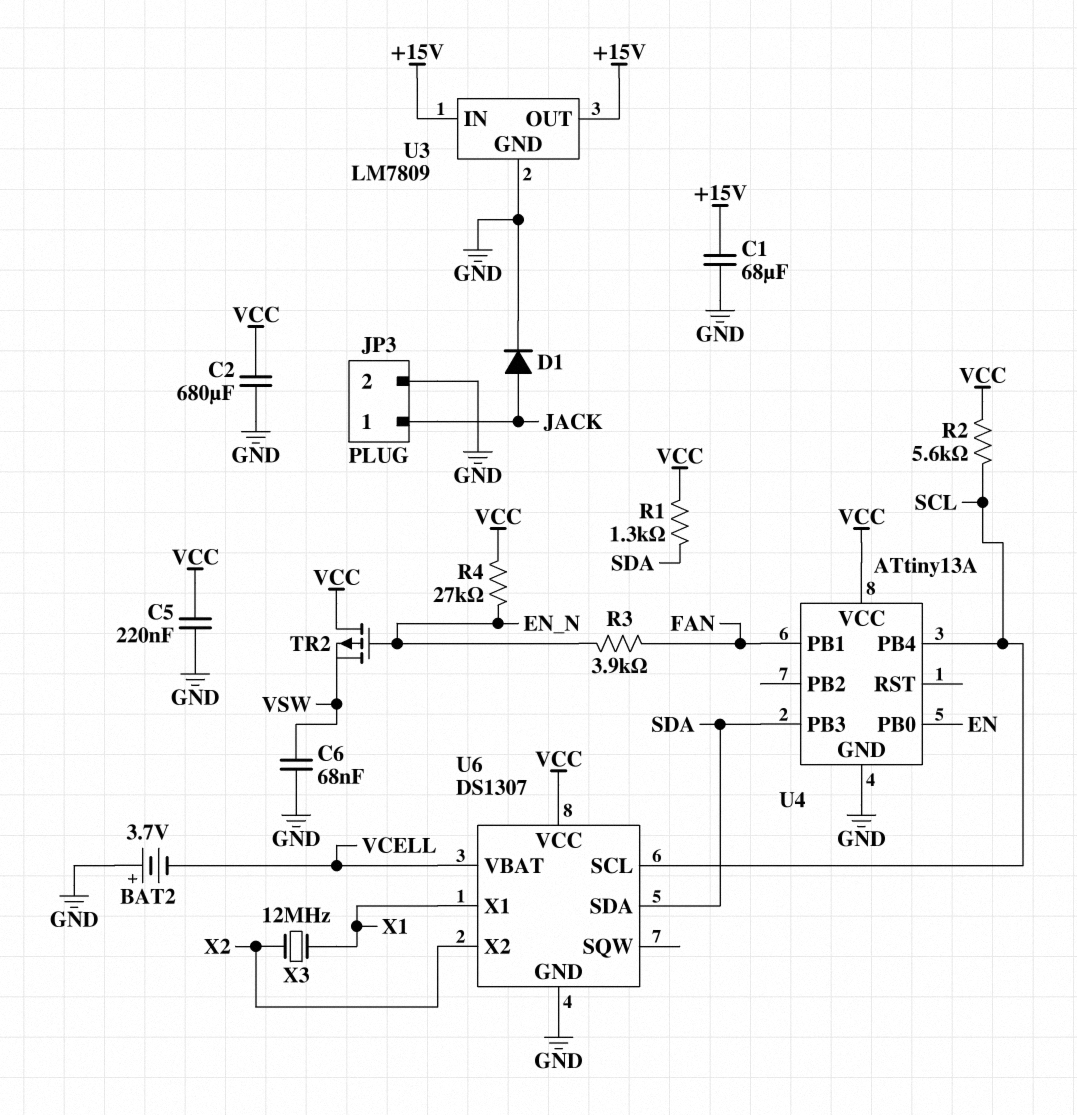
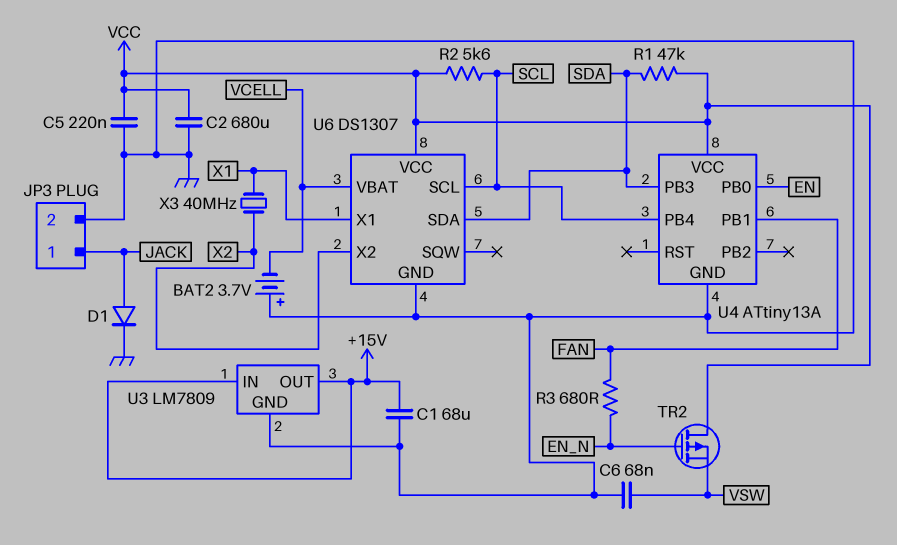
R1: 1.3k (SDA, VCC) -> 47k (SDA, VCC)
R3: 3.9k (EN_N, FAN) -> 680 (EN_N, FAN)
R4: 27k (EN_N, VCC) -> none
X3: 12MHz (X1, X2) -> 40MHz (X1, X2)

